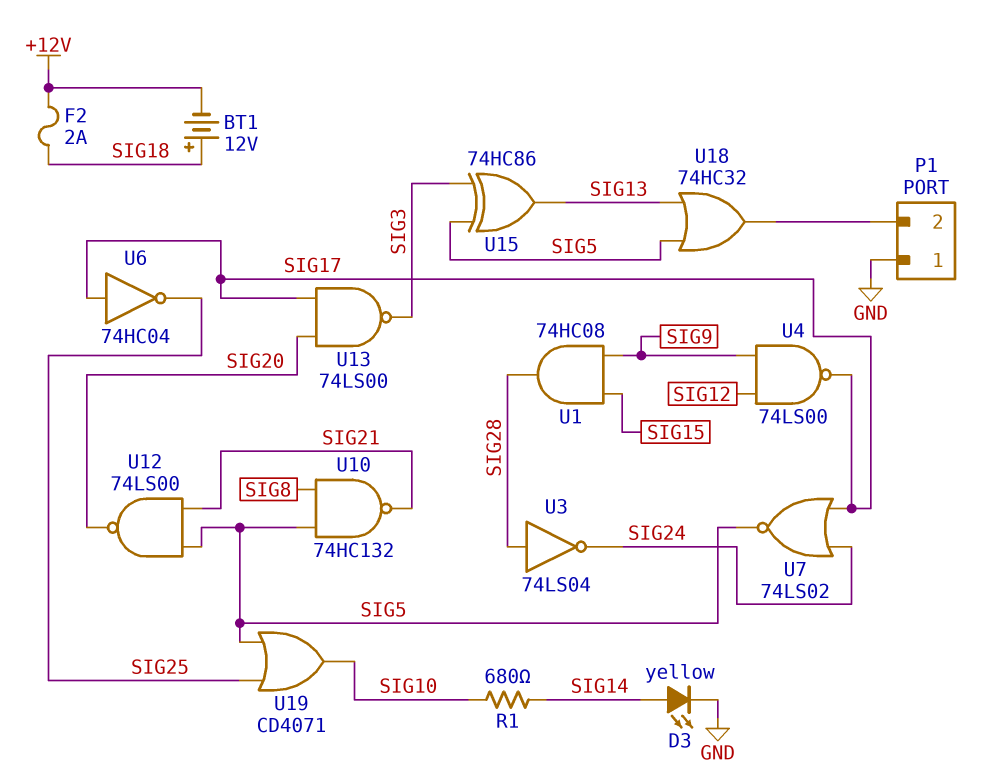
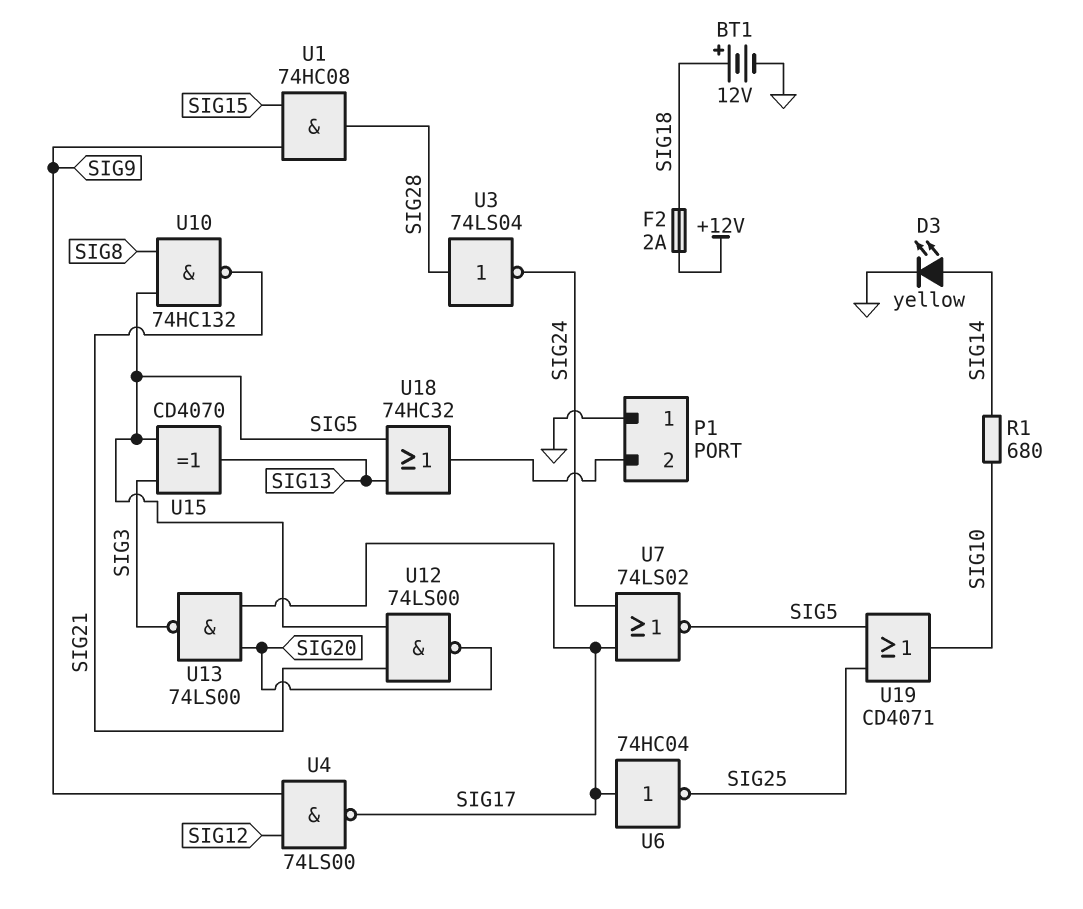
BT1: 12V (plus SIG18, minus +12V) -> 12V (plus SIG18, minus GND)
U15: XOR 74HC86 (in SIG3, in SIG5, out SIG13) -> XOR CD4070 (in SIG3, in SIG5, out SIG13)

